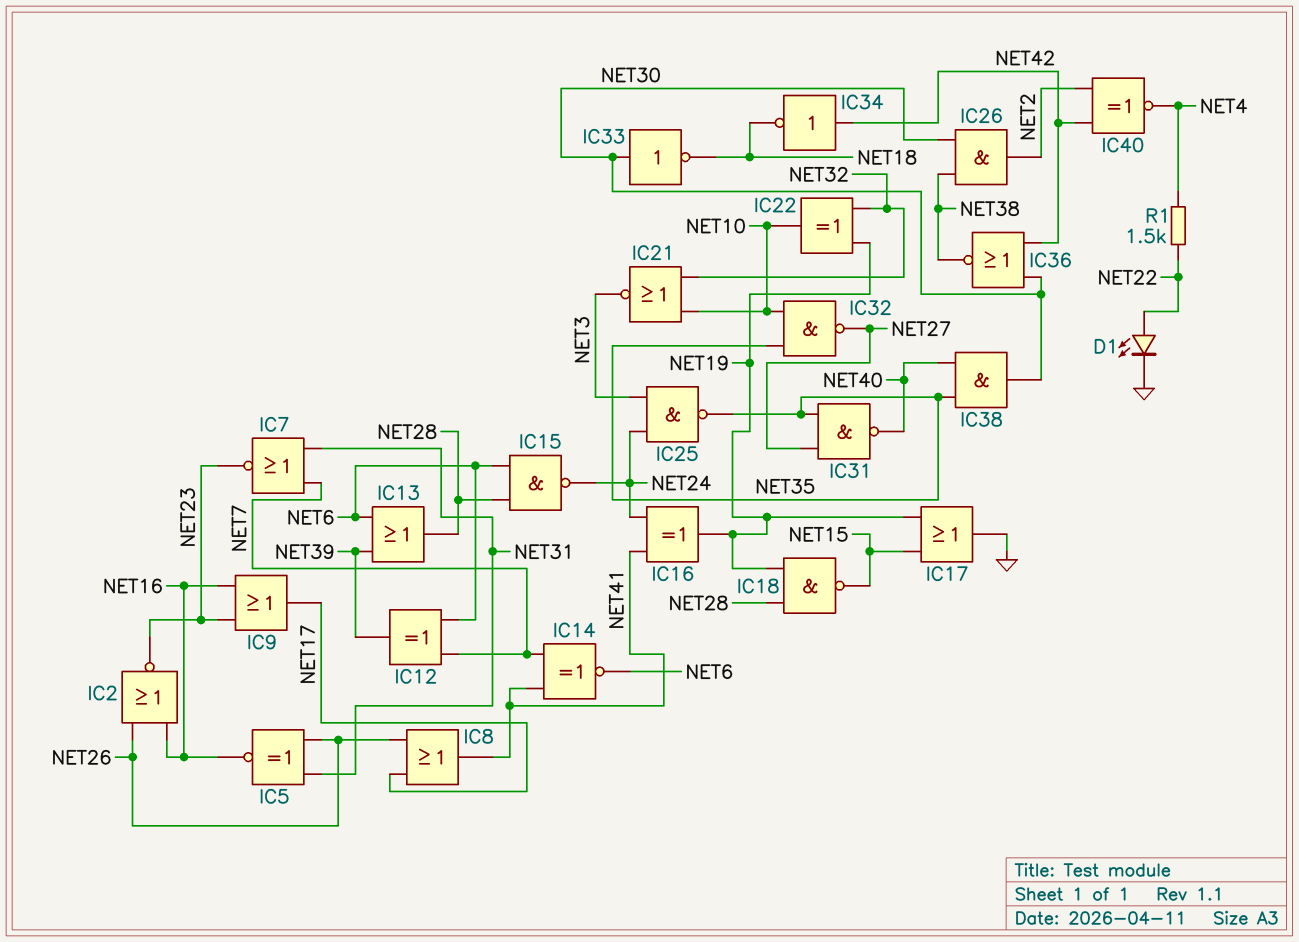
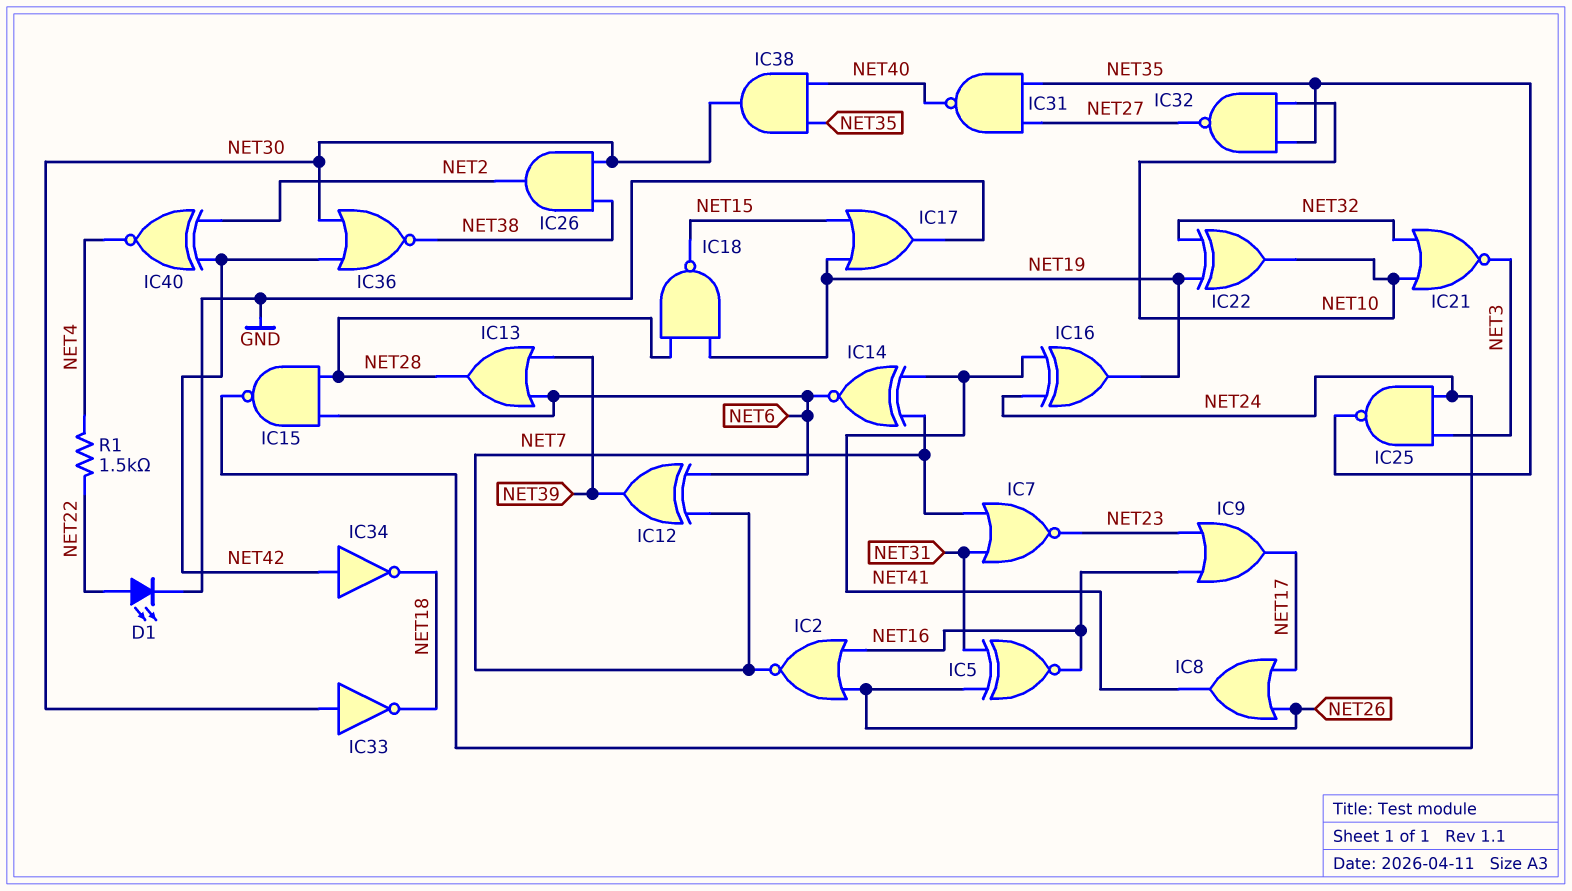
IC2: NOR (in NET16, in NET26, out NET23) -> NOR (in NET16, in NET26, out NET7)

